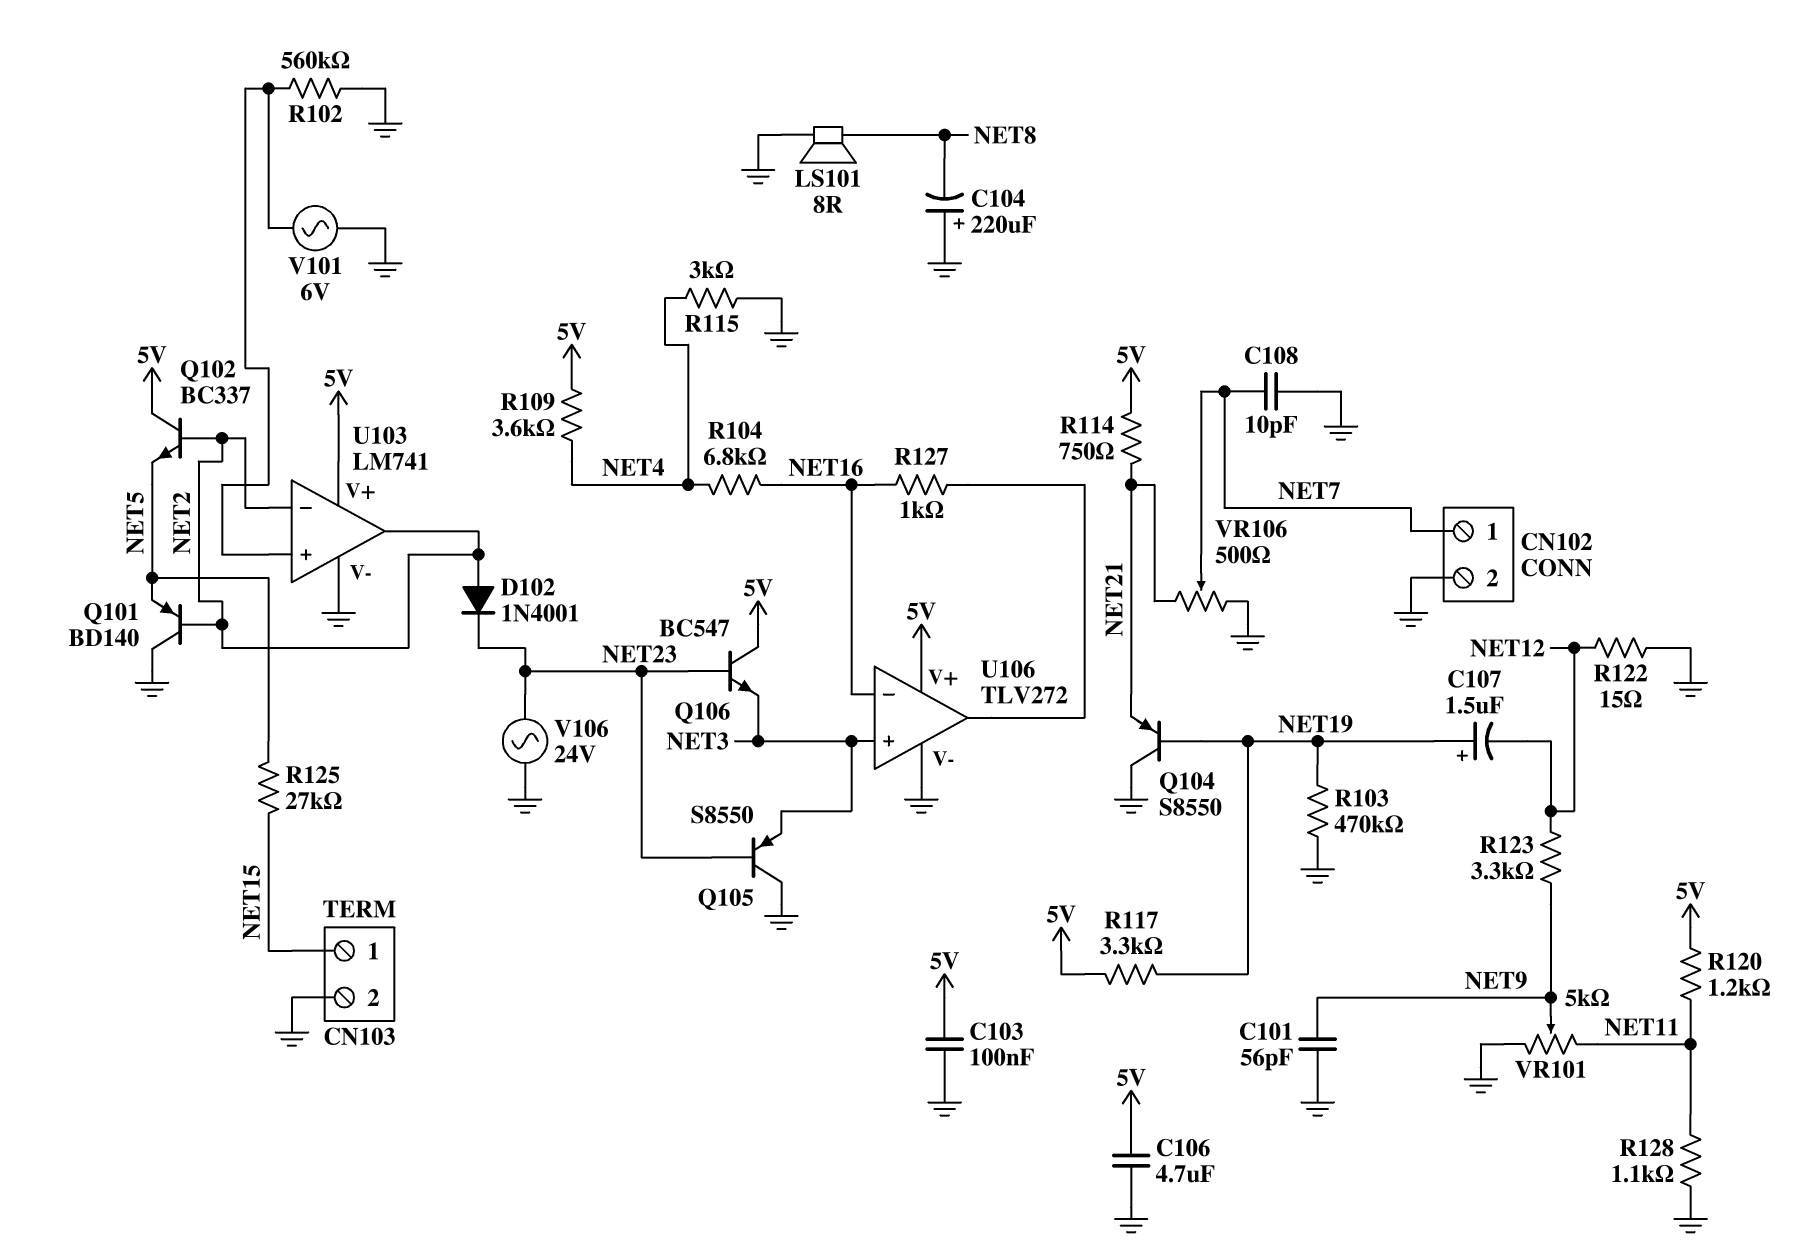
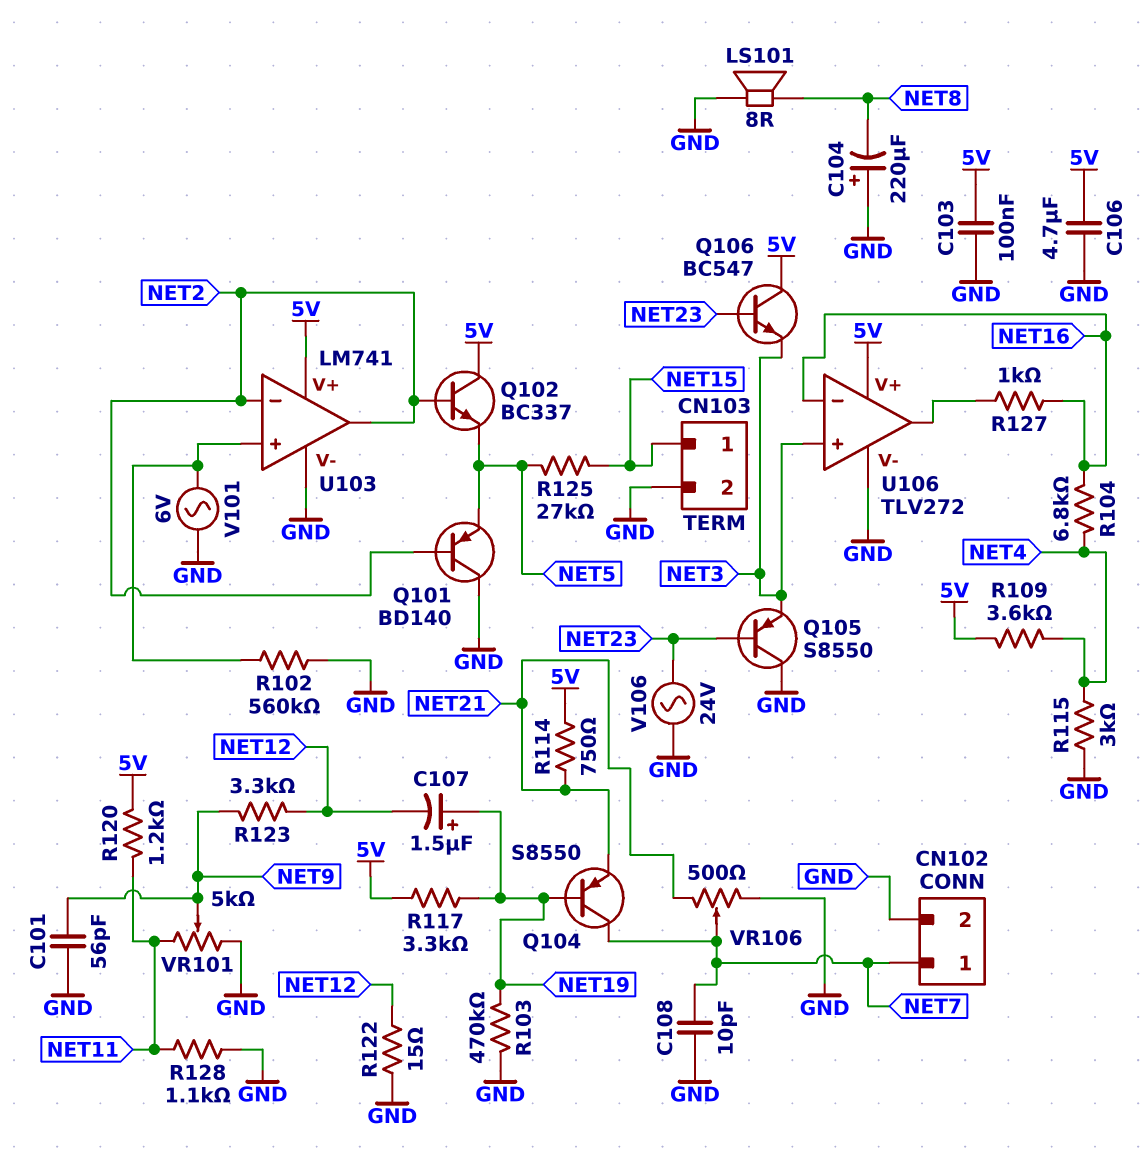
D102: diode 1N4001 (A NET2, K NET23) -> none
Q104: PNP S8550 (B NET19, C GND, E NET21) -> PNP S8550 (B NET19, C NET7, E NET21)

